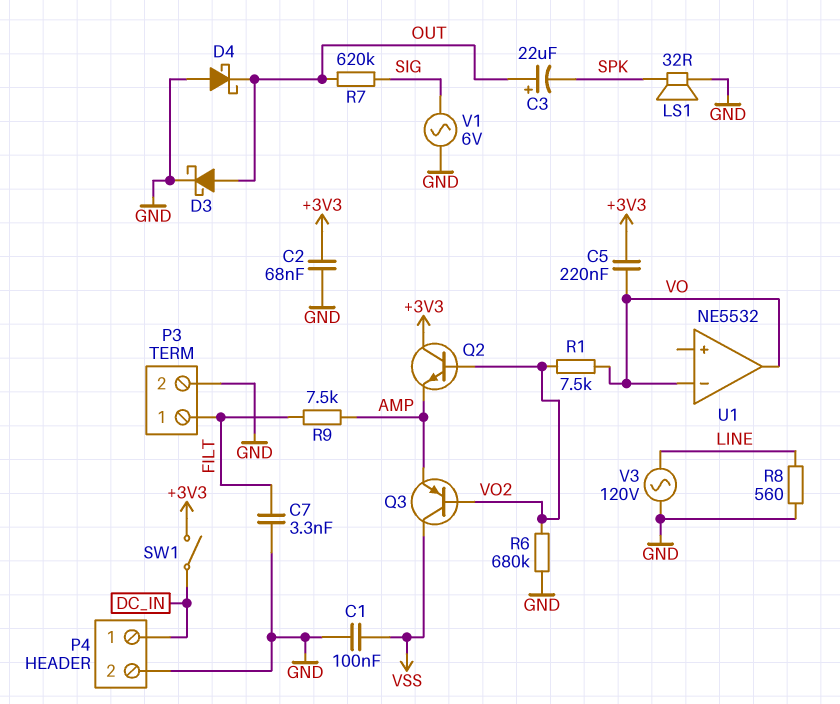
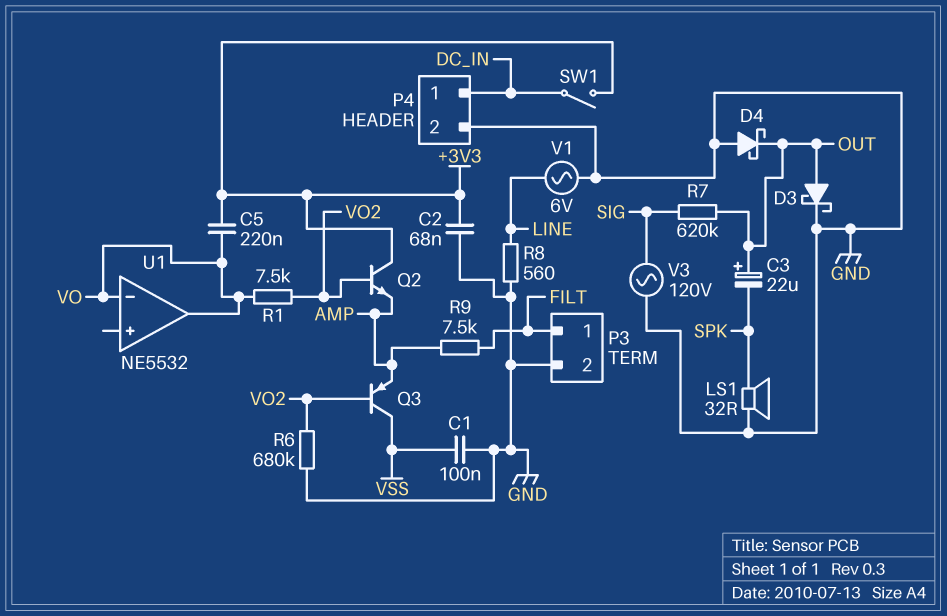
C7: 3.3nF (FILT, GND) -> none
V1: AC 6V (GND, SIG) -> AC 6V (GND, LINE)
V3: AC 120V (GND, LINE) -> AC 120V (GND, SIG)

